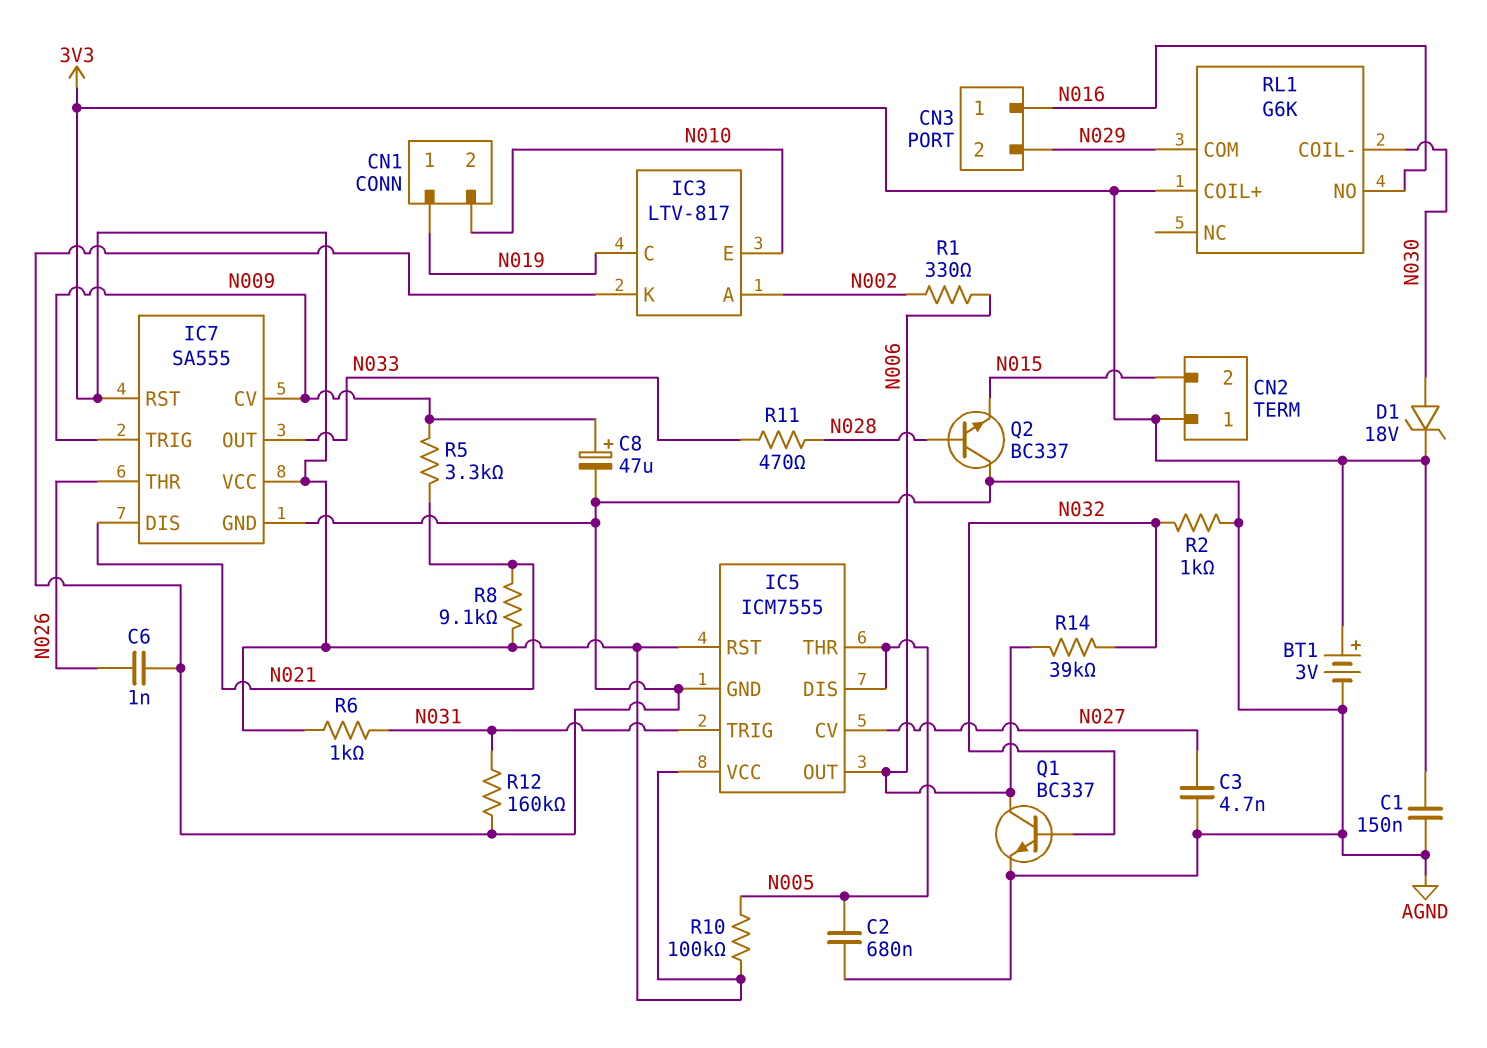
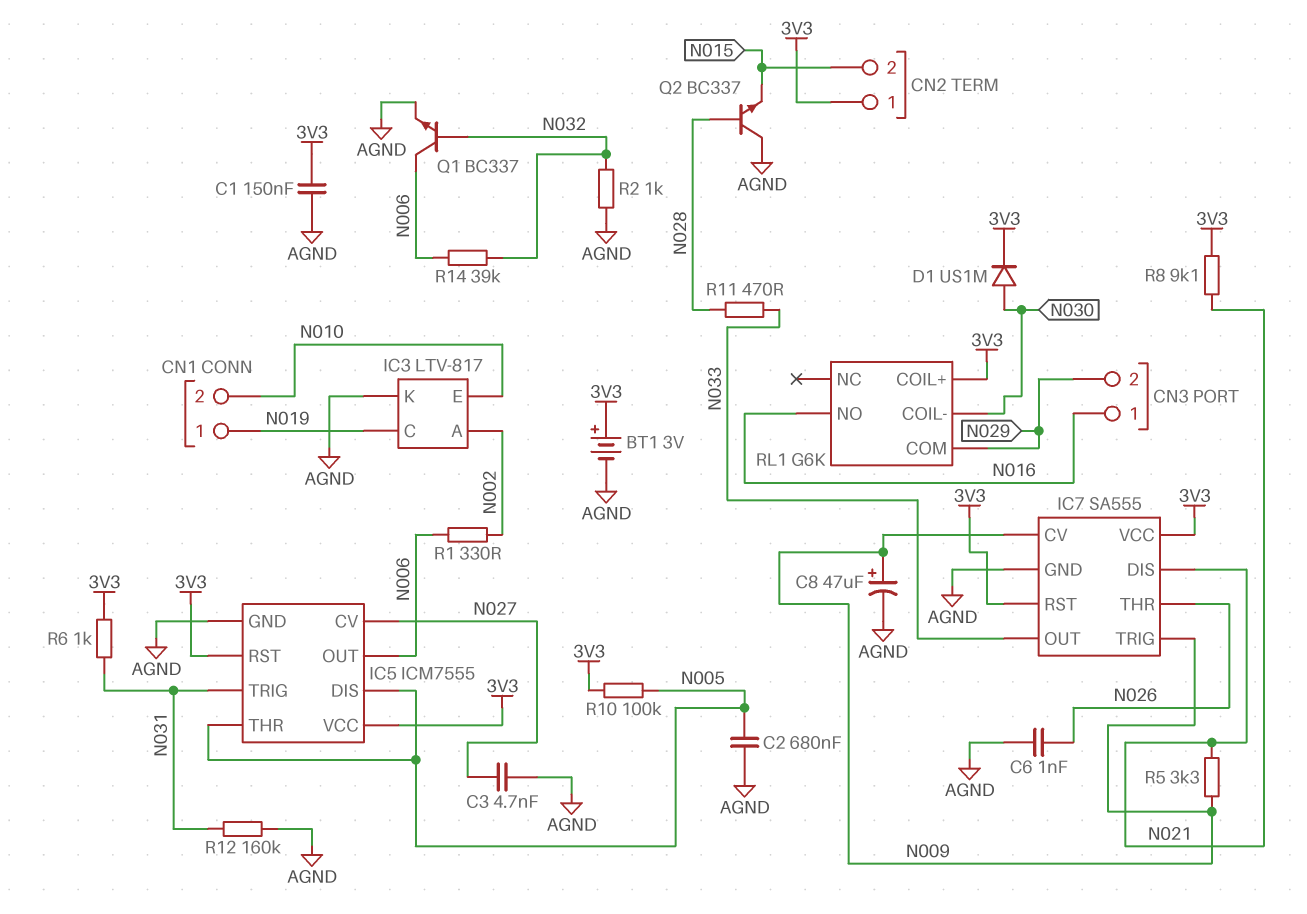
D1: zener 18V (A N030, K 3V3) -> diode US1M (A N030, K 3V3)

